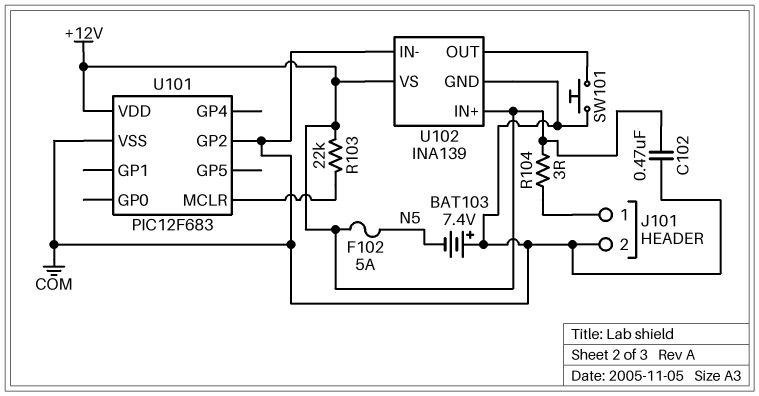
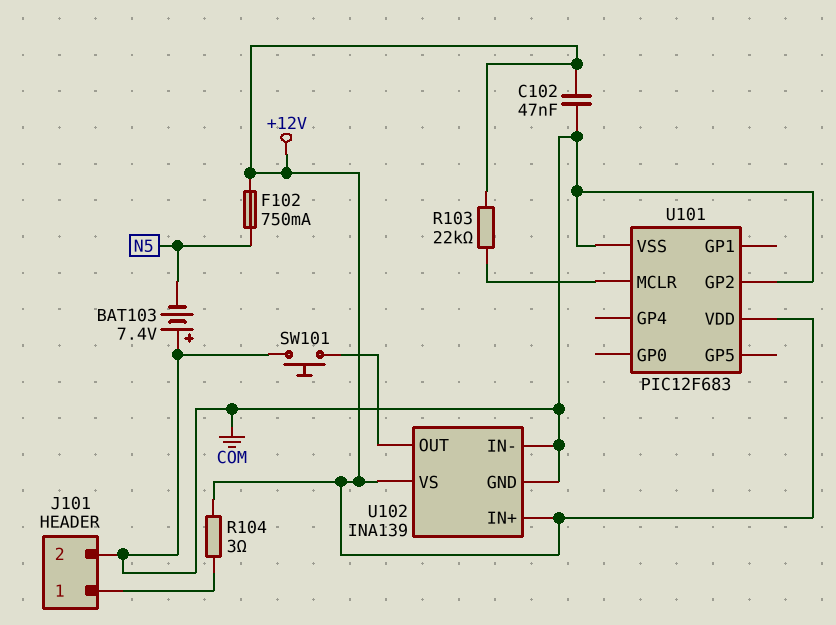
C102: 470nF (+12V, COM) -> 47nF (+12V, COM)
F102: 5A (+12V, N5) -> 750mA (+12V, N5)

